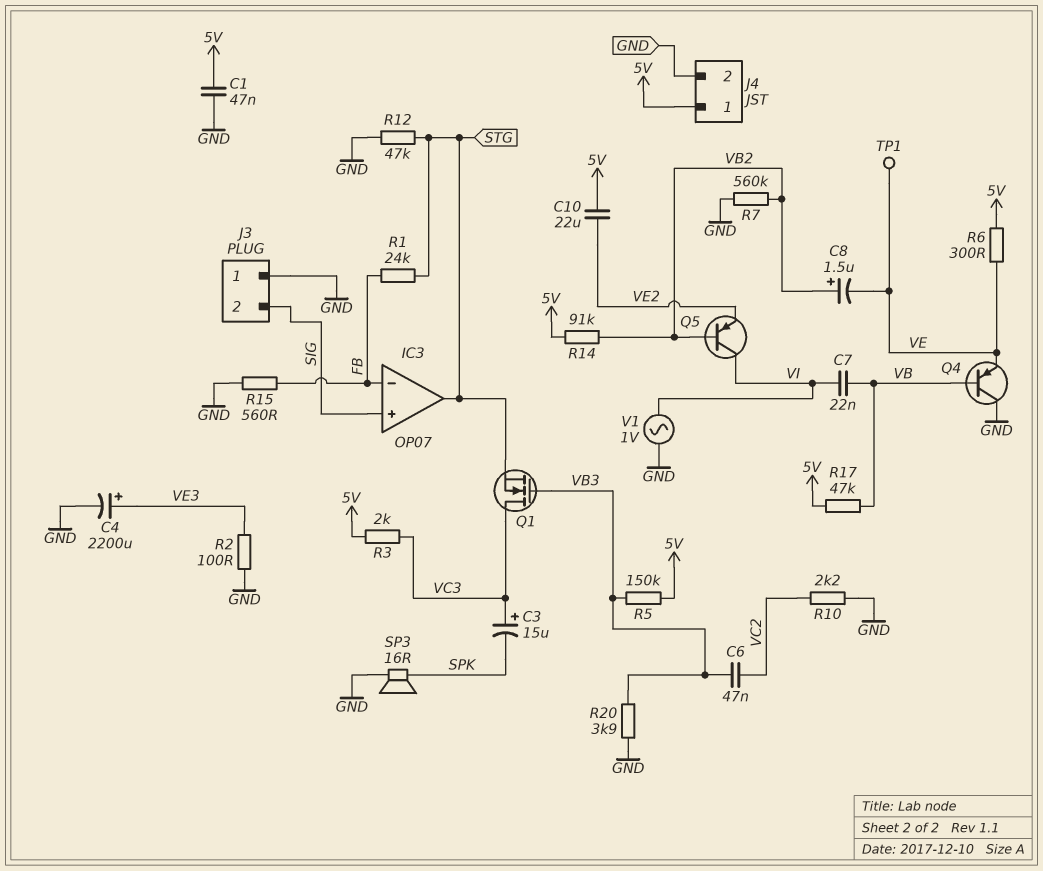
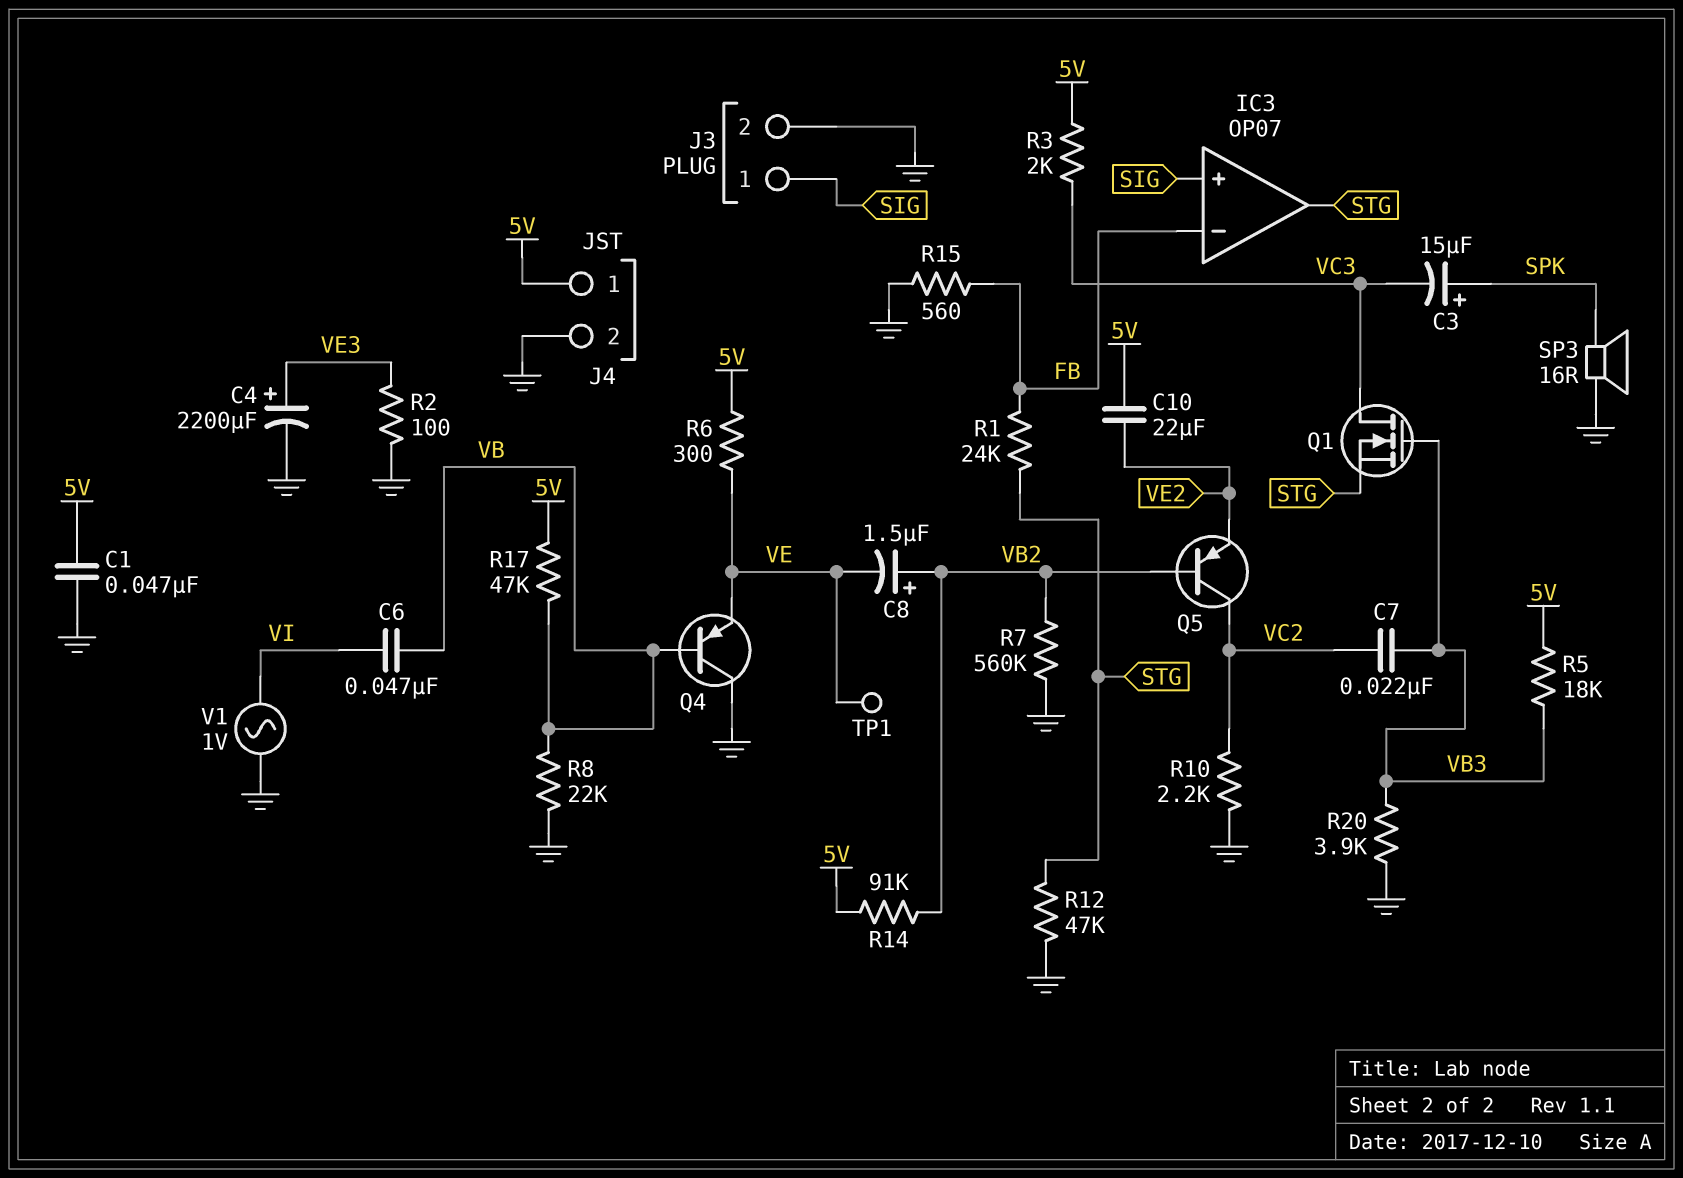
C3: 15uF (plus VC3, minus SPK) -> 15uF (plus SPK, minus VC3)
C6: 47nF (VB3, VC2) -> 47nF (VB, VI)
C7: 22nF (VB, VI) -> 22nF (VB3, VC2)
J3 pin 1: GND -> SIG
J3 pin 2: SIG -> GND
Q5: PNP (B VB2, C VI, E VE2) -> PNP (B VB2, C VC2, E VE2)
R5: 150k (5V, VB3) -> 18k (5V, VB3)
R8: none -> 22k (GND, VB)

